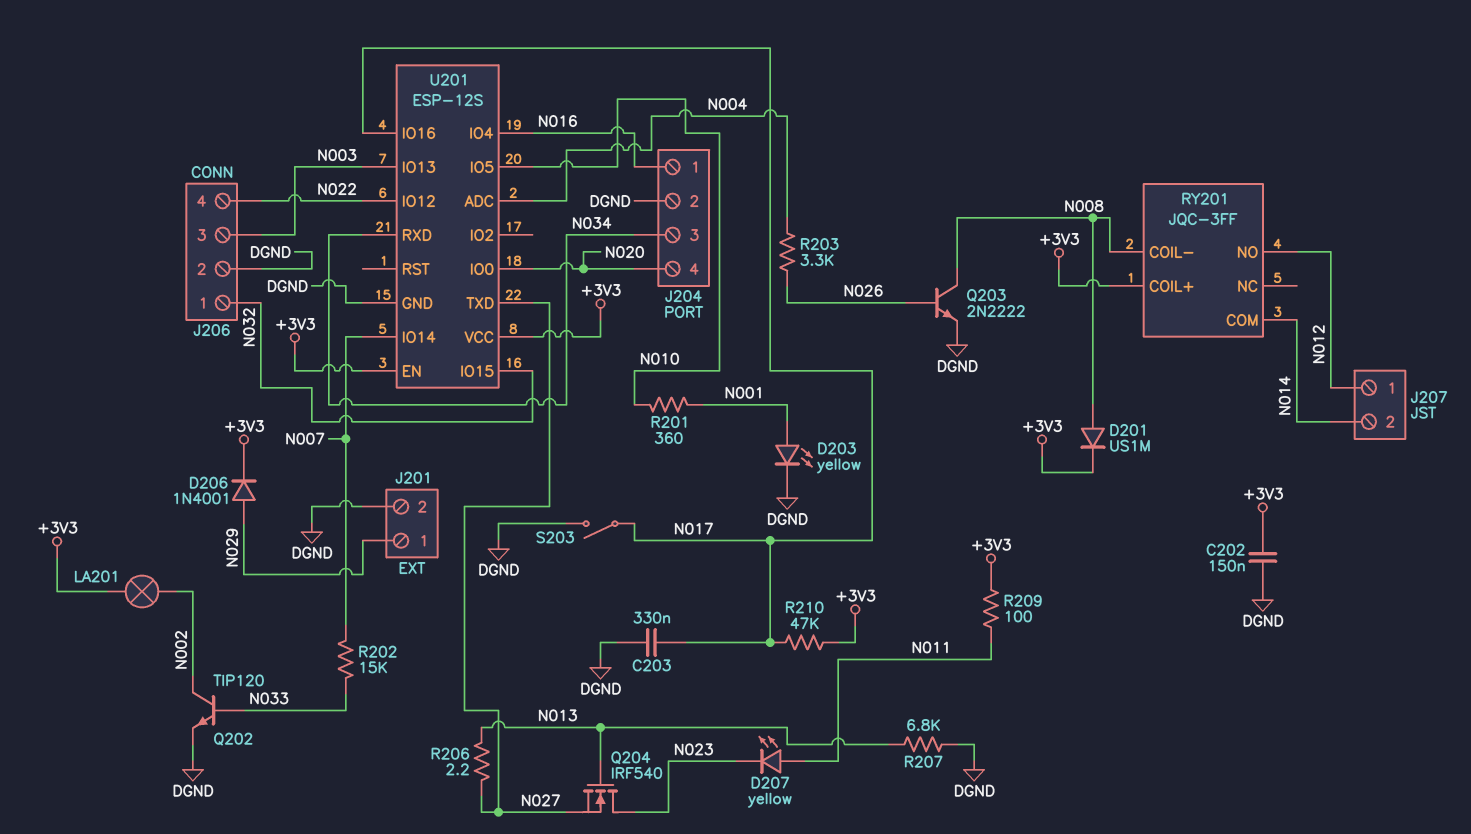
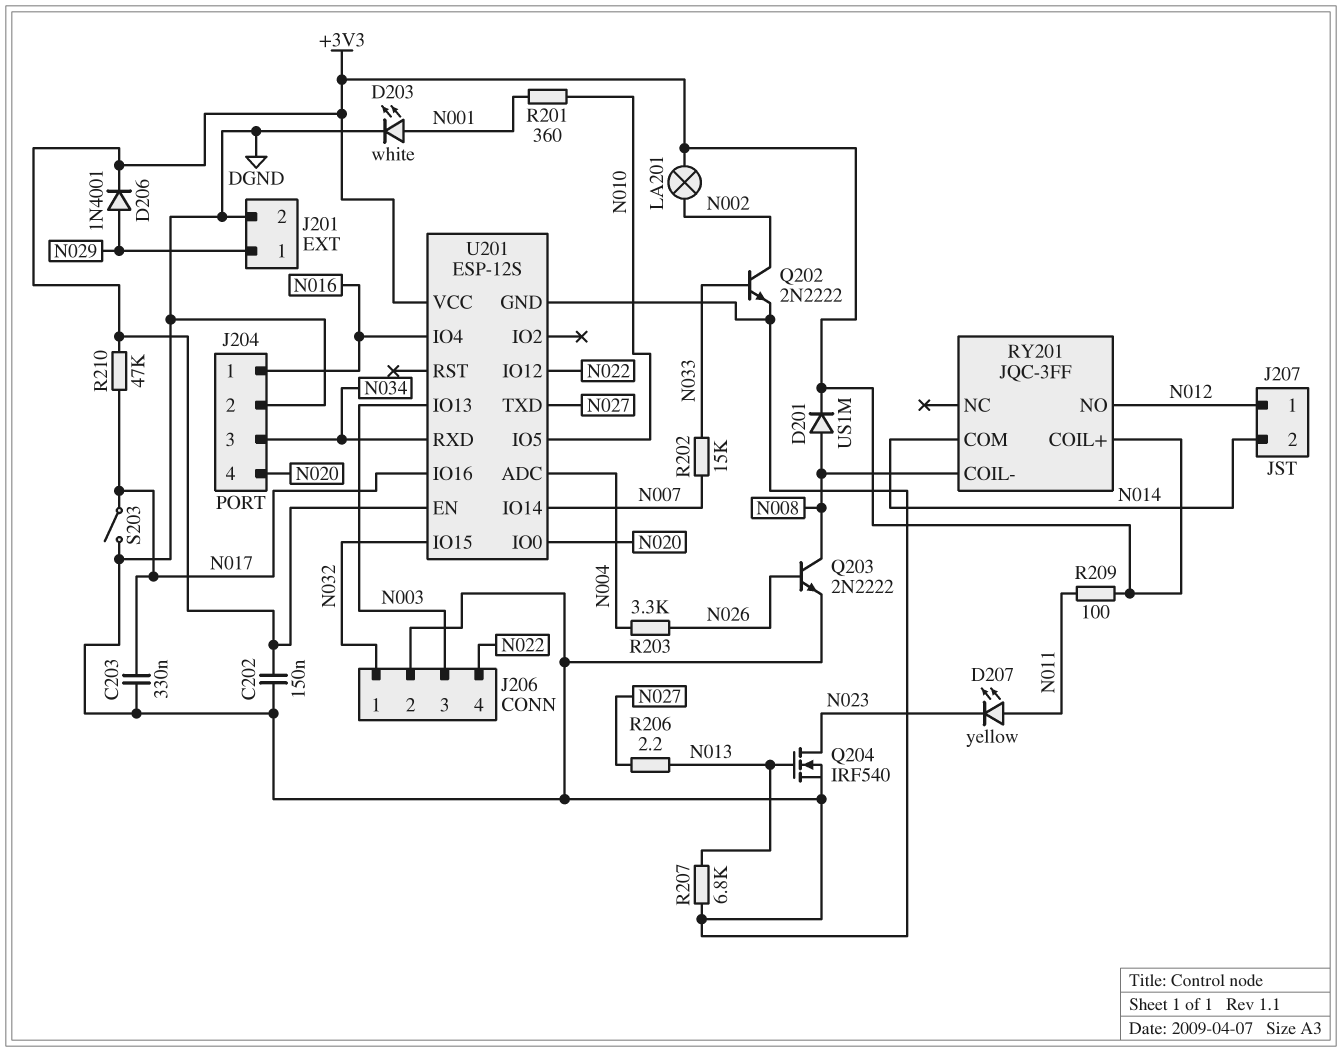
D203: LED yellow (A N001, K DGND) -> LED white (A N001, K DGND)
Q202: NPN TIP120 (B N033, C N002, E DGND) -> NPN 2N2222 (B N033, C N002, E DGND)
Q204: NMOS IRF540 (G N013, D N023, S N027) -> NMOS IRF540 (G N013, D N023, S DGND)

